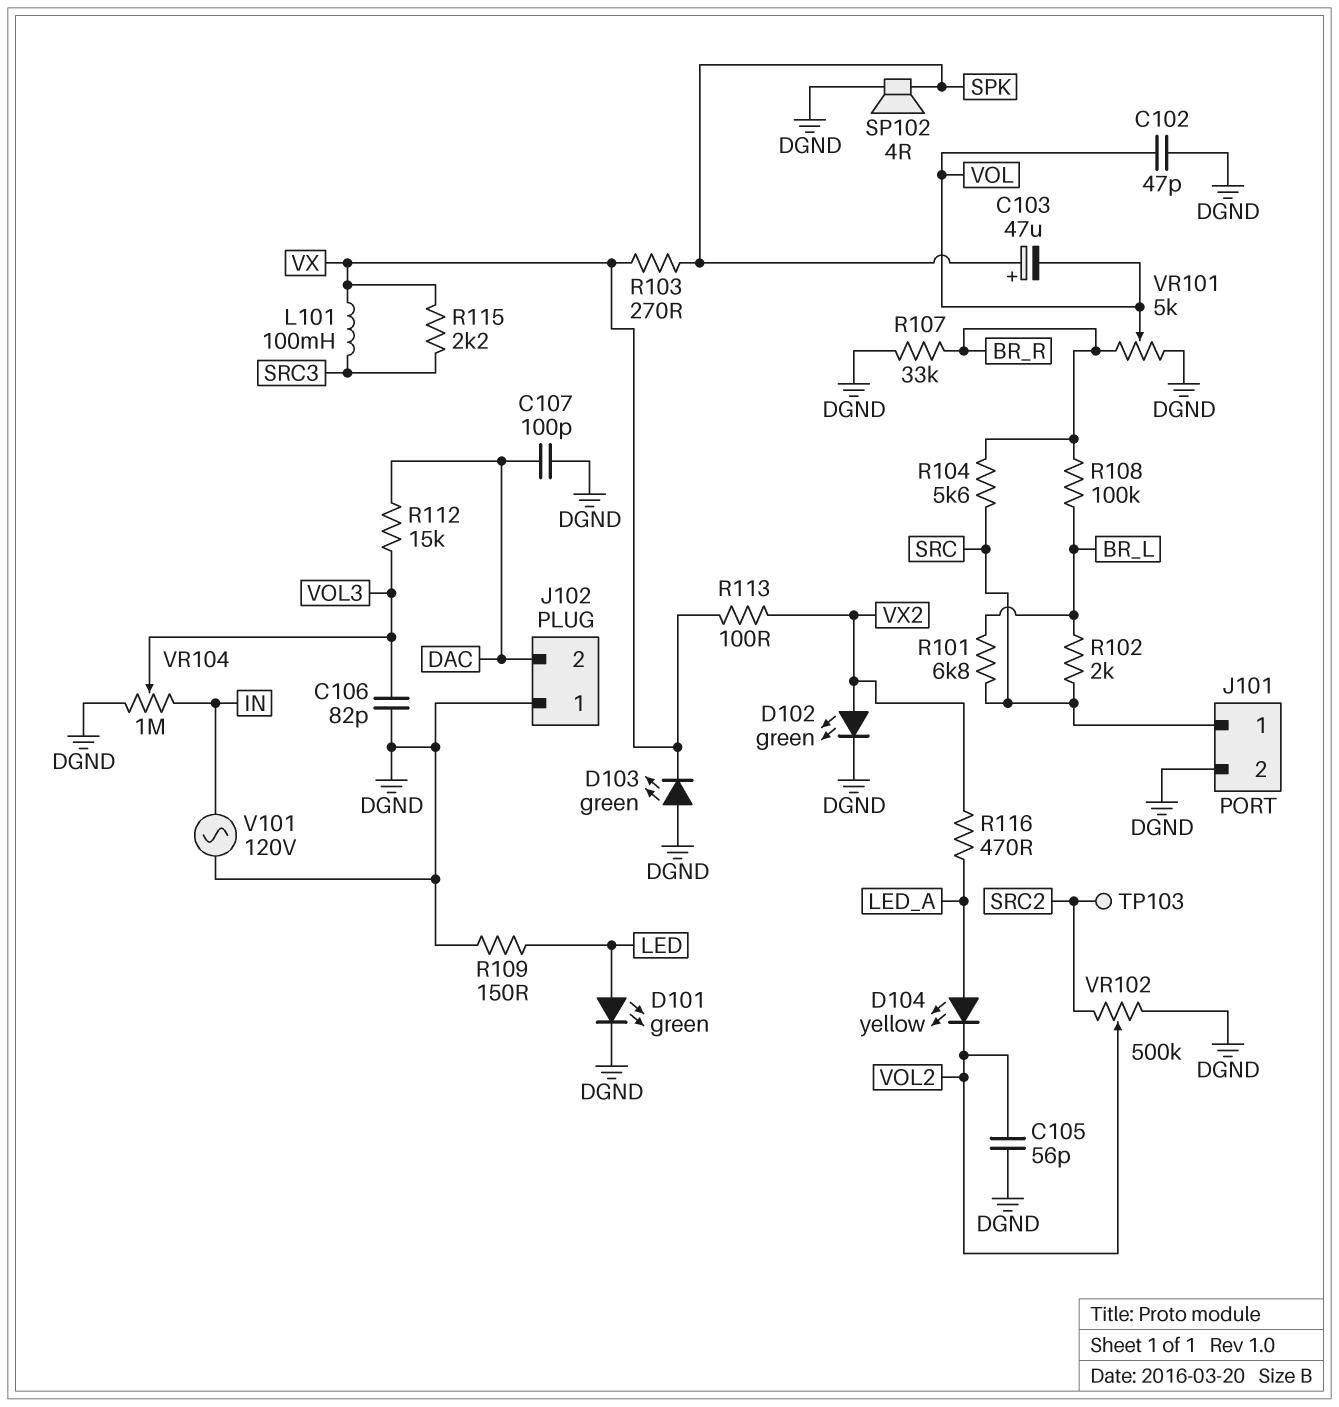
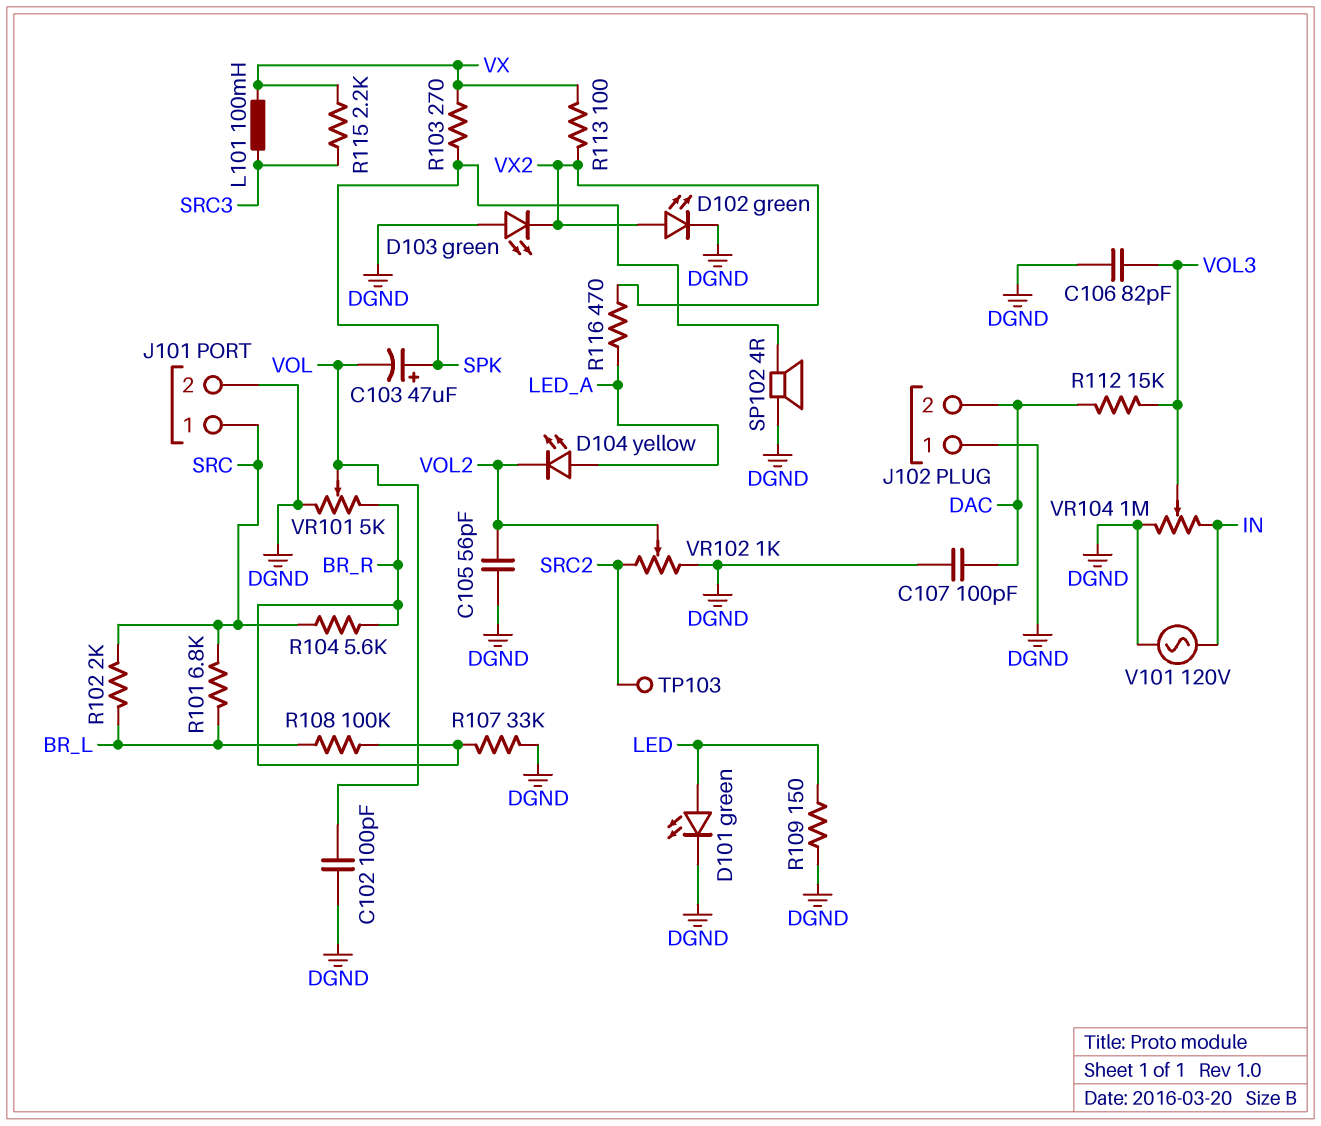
C102: 47pF (DGND, VOL) -> 100pF (DGND, VOL)
D103: LED green (A DGND, K VX) -> LED green (A DGND, K VX2)
VR102: 500k (DGND, SRC2, wiper VOL2) -> 1k (DGND, SRC2, wiper VOL2)

